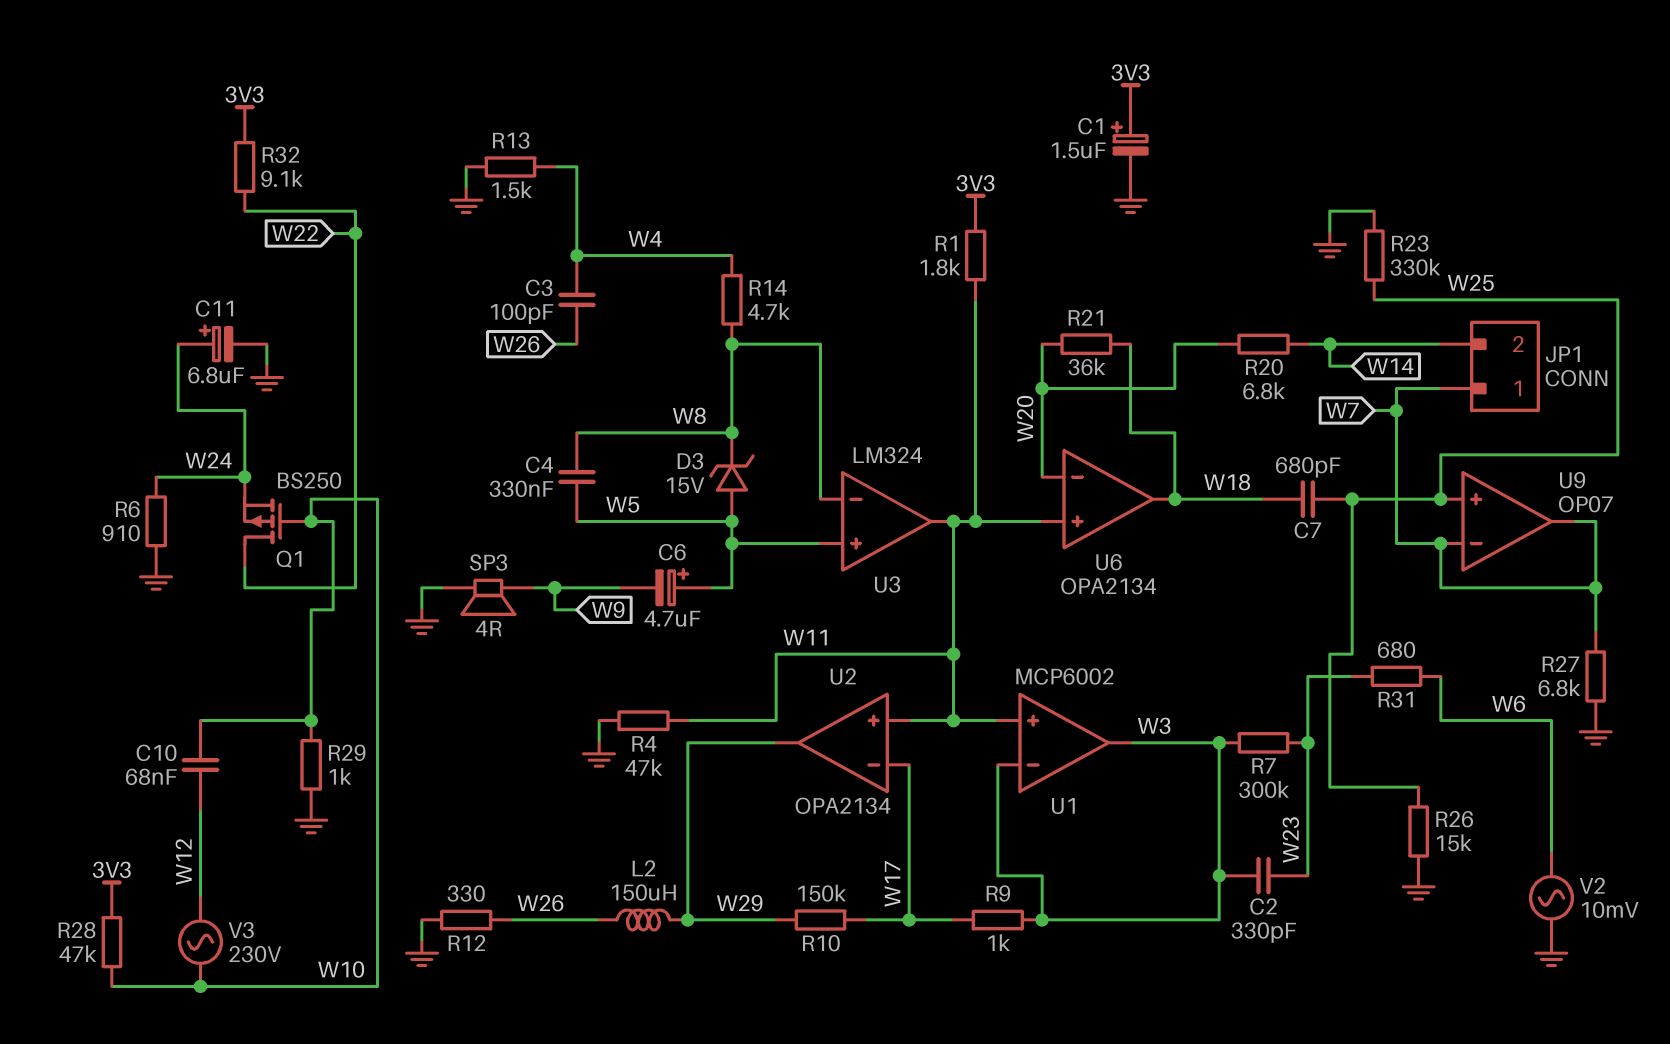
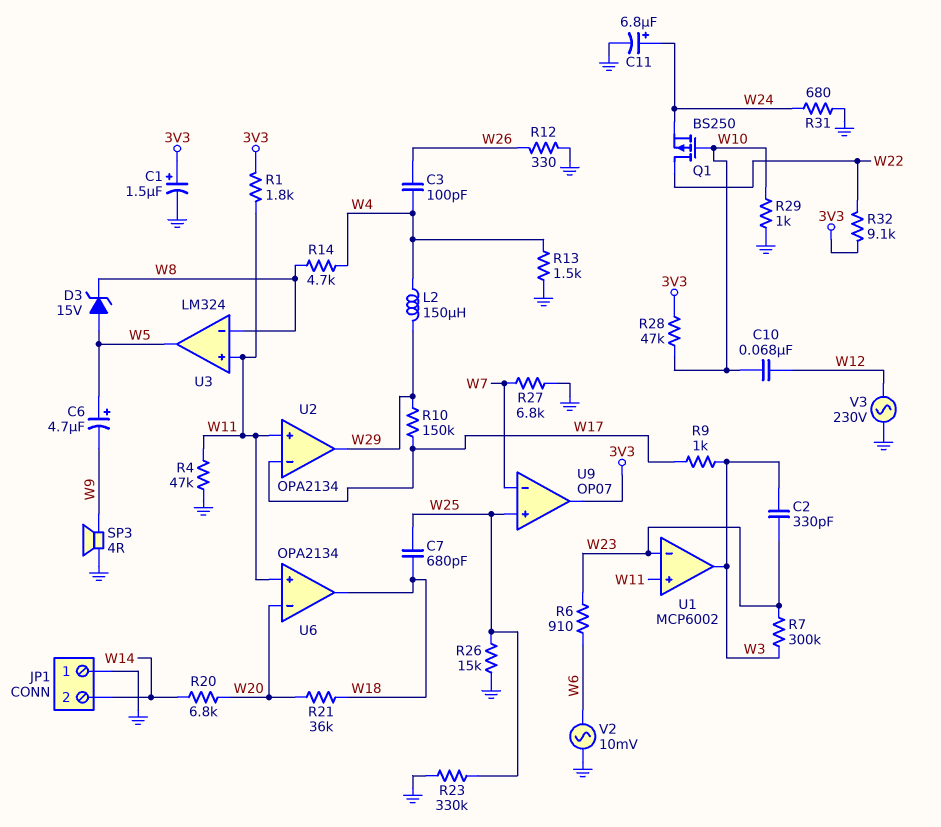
C4: 330nF (W5, W8) -> none
JP1 pin 1: W7 -> GND
L2: 150uH (W26, W29) -> 150uH (W4, W29)
R6: 910 (GND, W24) -> 910 (W6, W23)
R31: 680 (W6, W23) -> 680 (GND, W24)
U1 pin in-: W3 -> W23
U3 pin in+: W5 -> W11
U3 pin out: W11 -> W5
U9 pin out: W7 -> 3V3
V3: AC 230V (W10, W12) -> AC 230V (GND, W12)

